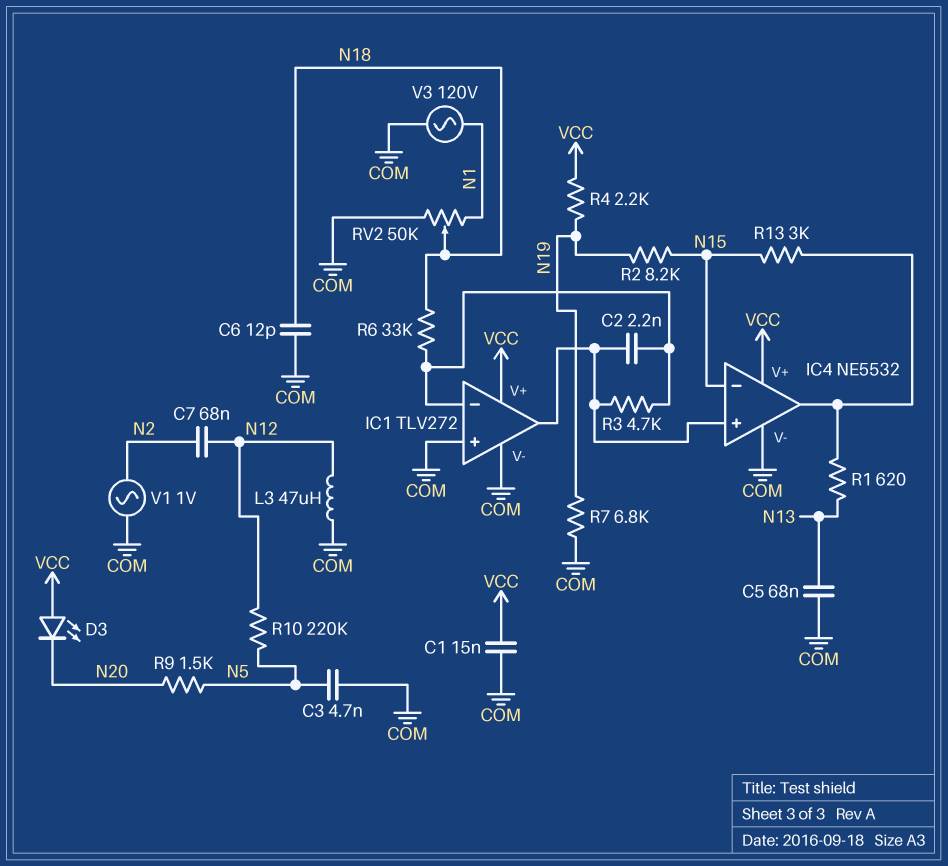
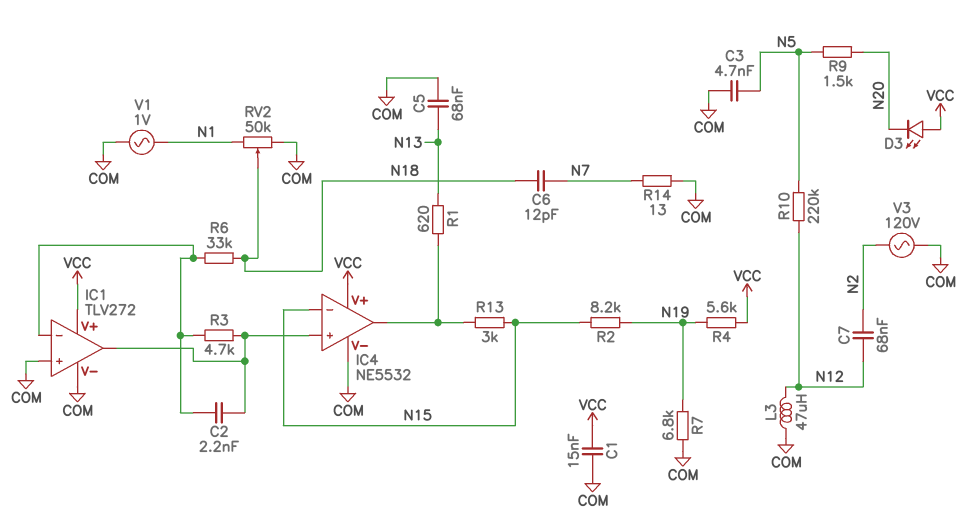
C6: 12pF (COM, N18) -> 12pF (N7, N18)
R4: 2.2k (N19, VCC) -> 5.6k (N19, VCC)
R14: none -> 13 (COM, N7)
V1: AC 1V (COM, N2) -> AC 1V (COM, N1)
V3: AC 120V (COM, N1) -> AC 120V (COM, N2)

